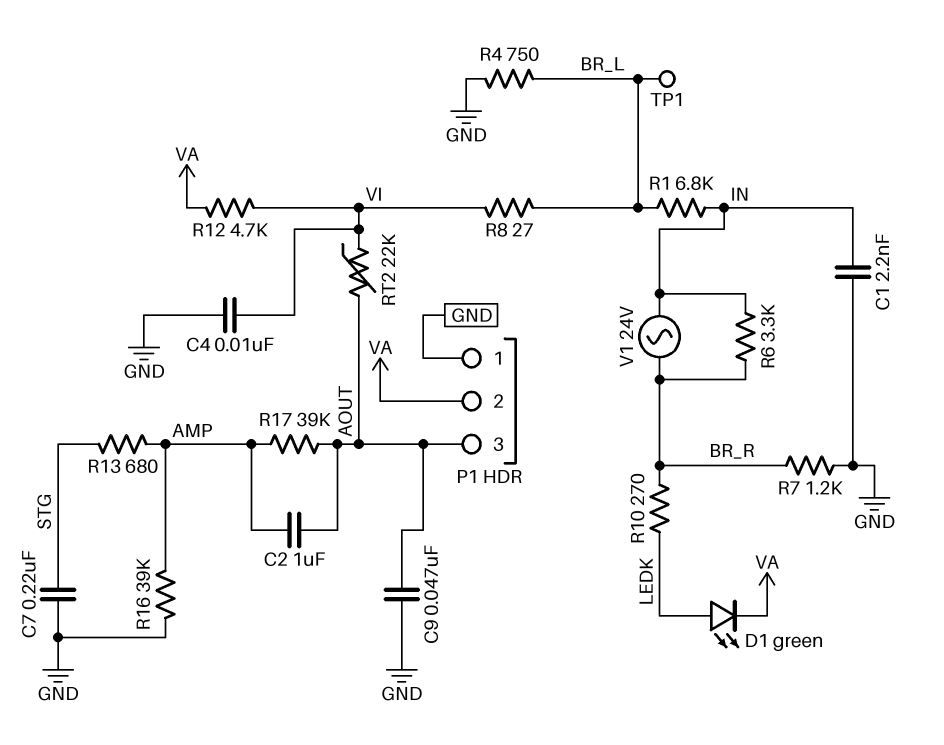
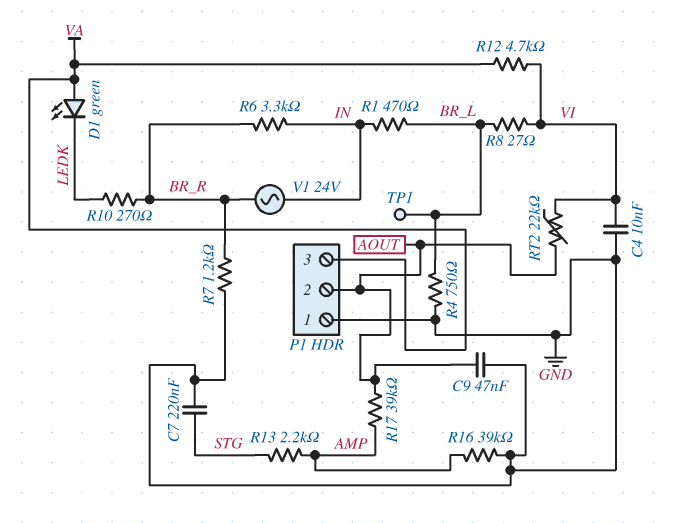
C1: 2.2nF (GND, IN) -> none
C2: 1uF (AMP, AOUT) -> none
D1: LED green (A LEDK, K VA) -> LED green (A VA, K LEDK)
P1 pin 2: VA -> AOUT
P1 pin 3: AOUT -> VA
R1: 6.8k (BR_L, IN) -> 470 (BR_L, IN)
R13: 680 (AMP, STG) -> 2.2k (AMP, STG)

